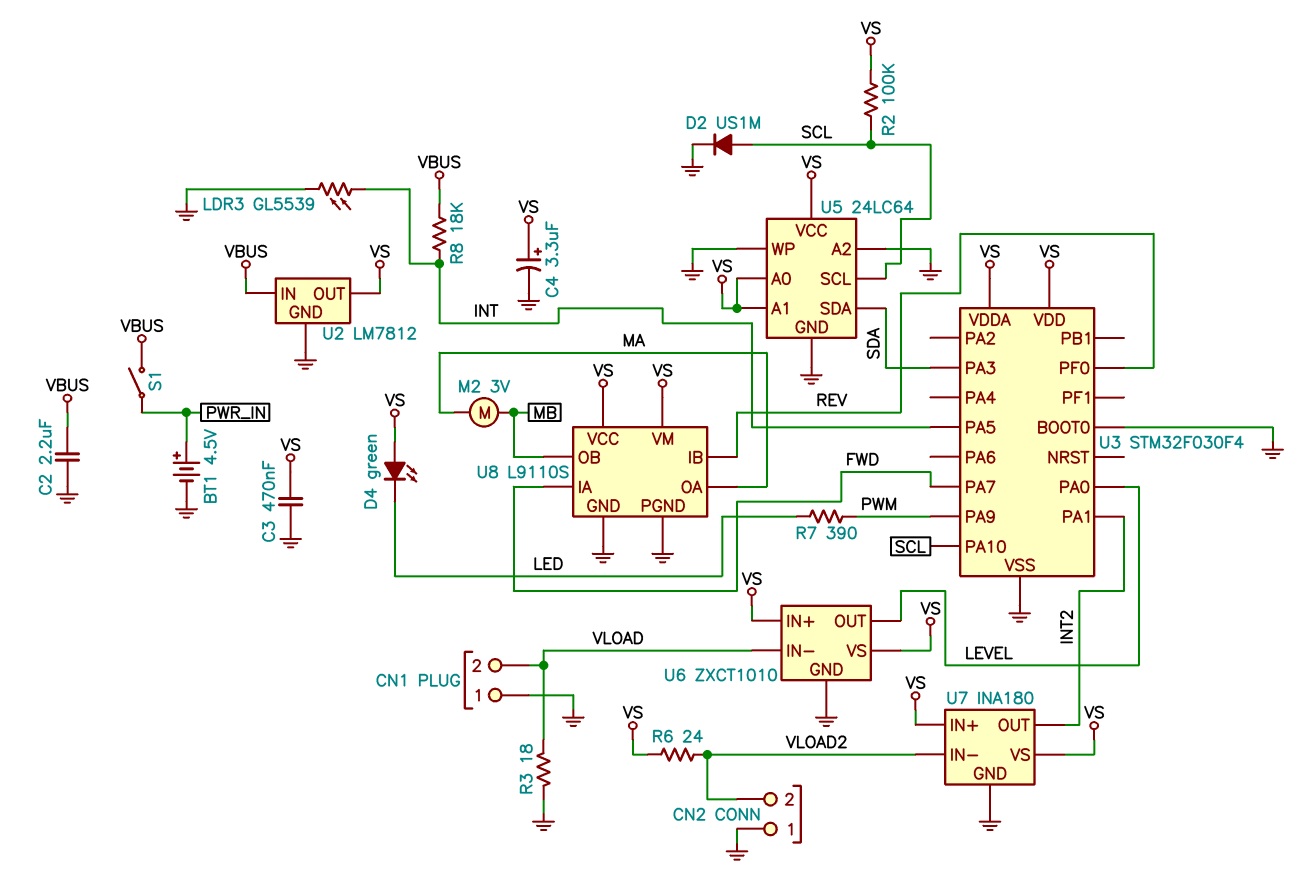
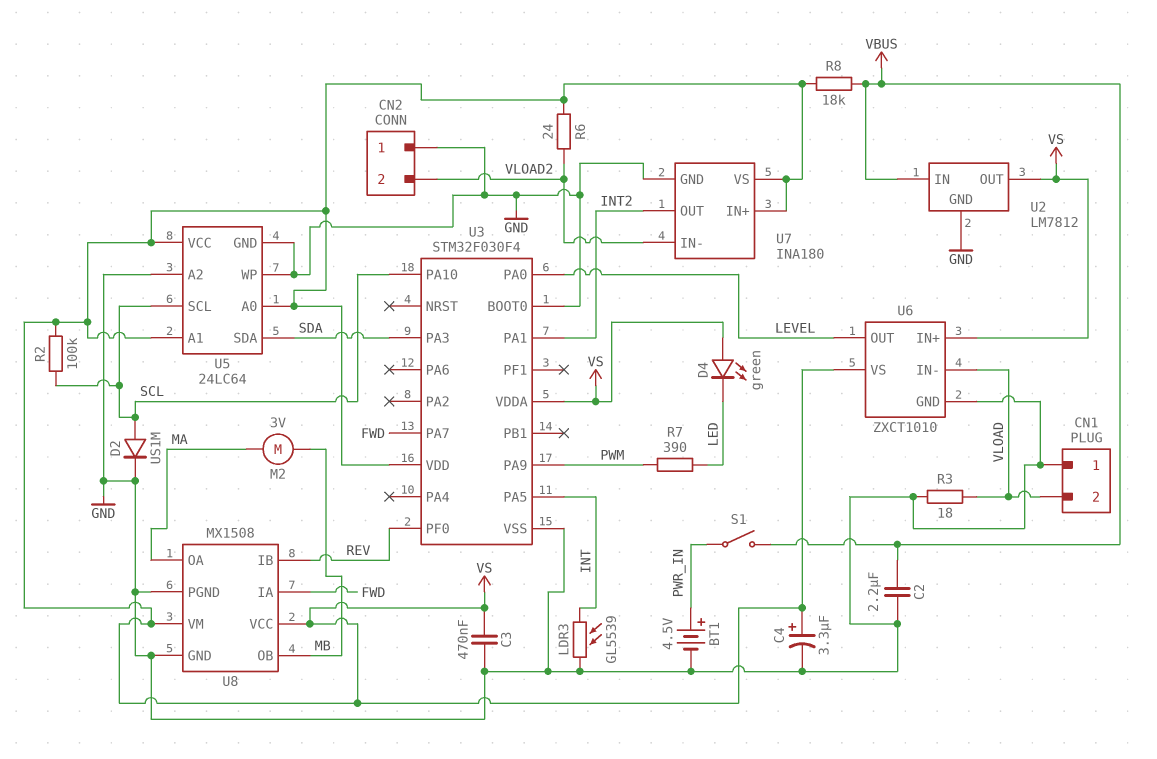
R8: 18k (INT, VBUS) -> 18k (VBUS, VS)
U8: L9110S -> MX1508

